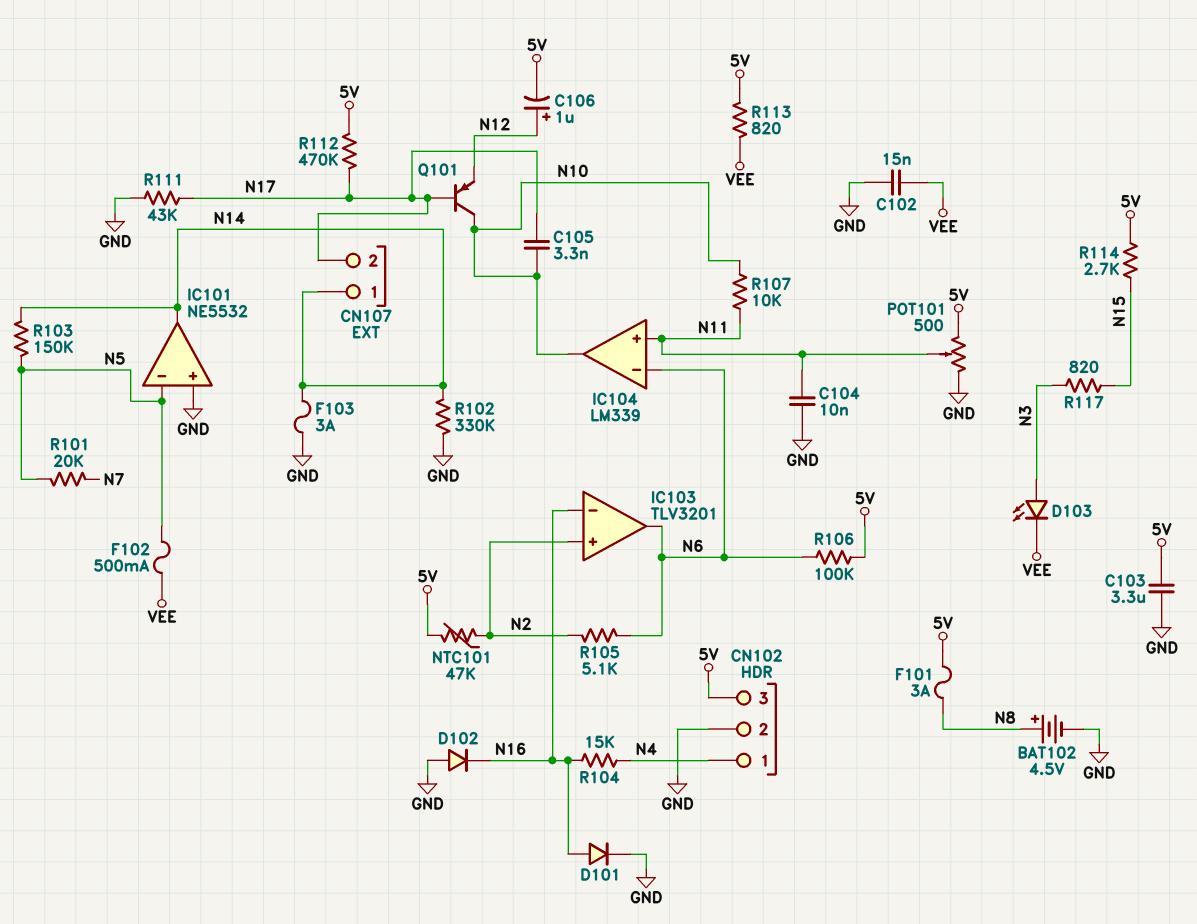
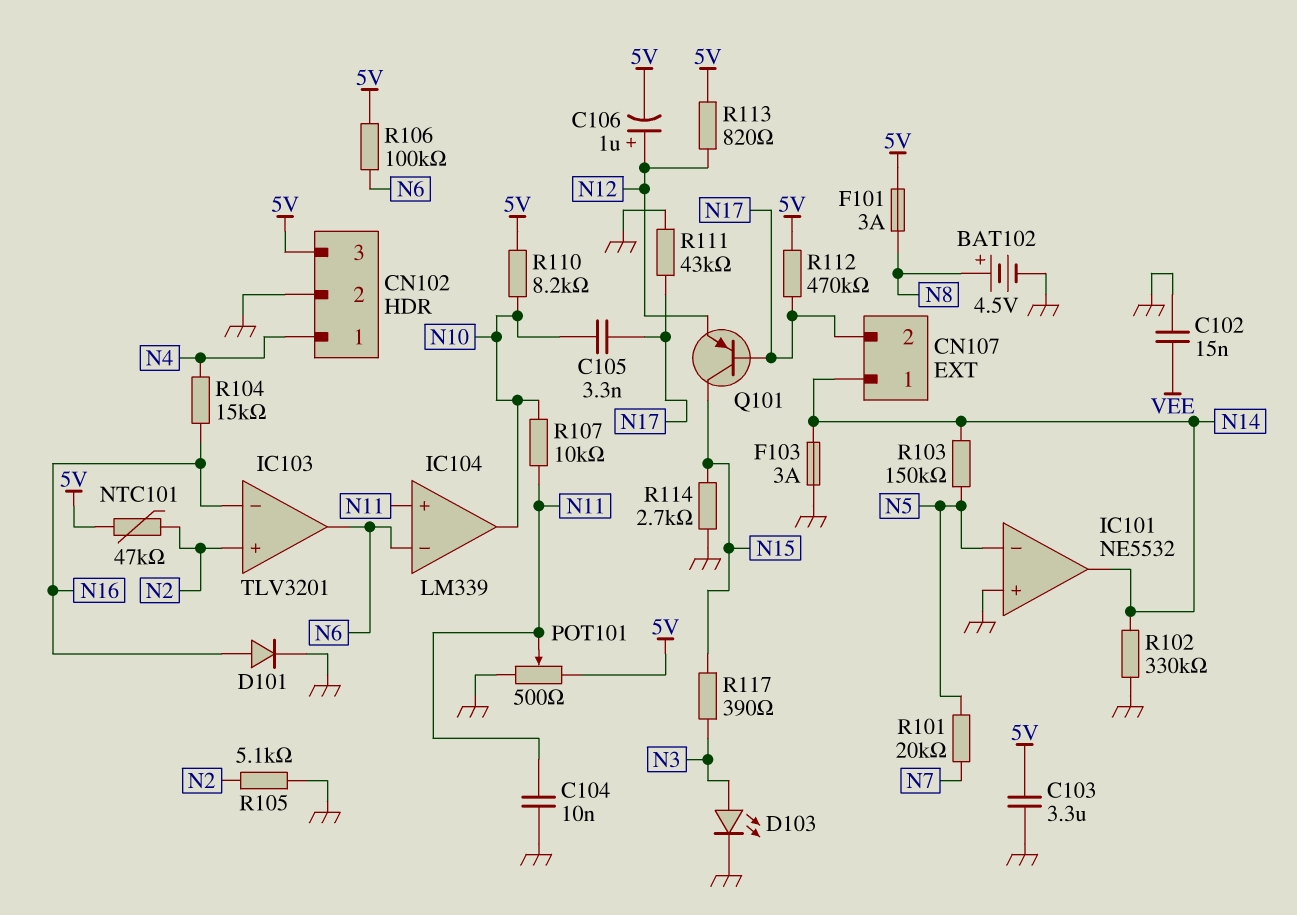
D102: diode (A GND, K N16) -> none
D103: LED (A N3, K VEE) -> LED (A N3, K GND)
F102: 500mA (N5, VEE) -> none
Q101: PNP (B N17, C N10, E N12) -> PNP (B N17, C N15, E N12)
R105: 5.1k (N2, N6) -> 5.1k (GND, N2)
R110: none -> 8.2k (5V, N10)
R113: 820 (5V, VEE) -> 820 (5V, N12)
R114: 2.7k (5V, N15) -> 2.7k (GND, N15)
R117: 820 (N3, N15) -> 390 (N3, N15)

